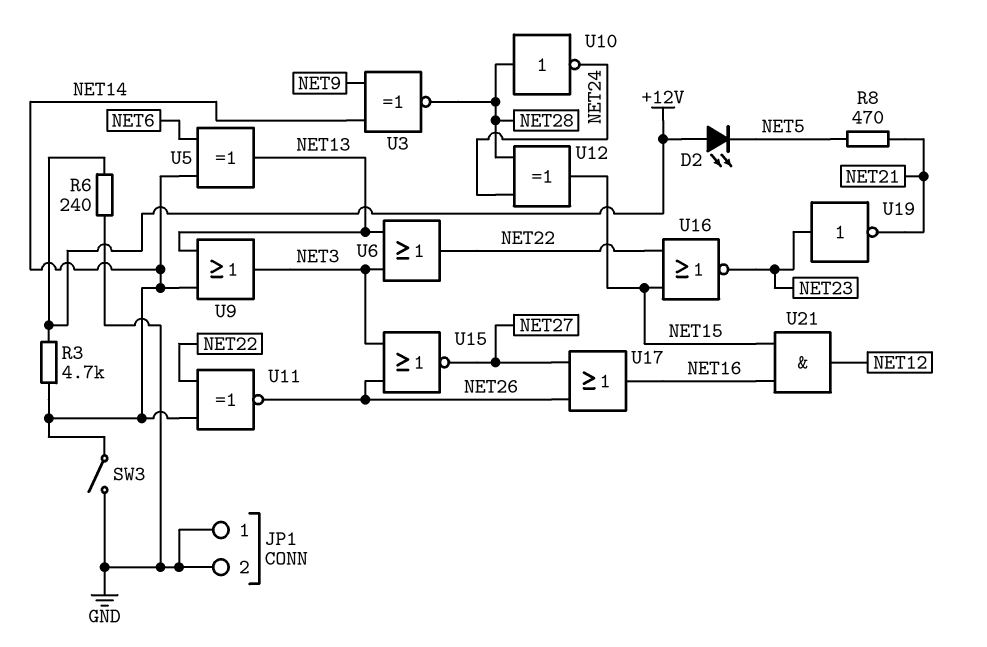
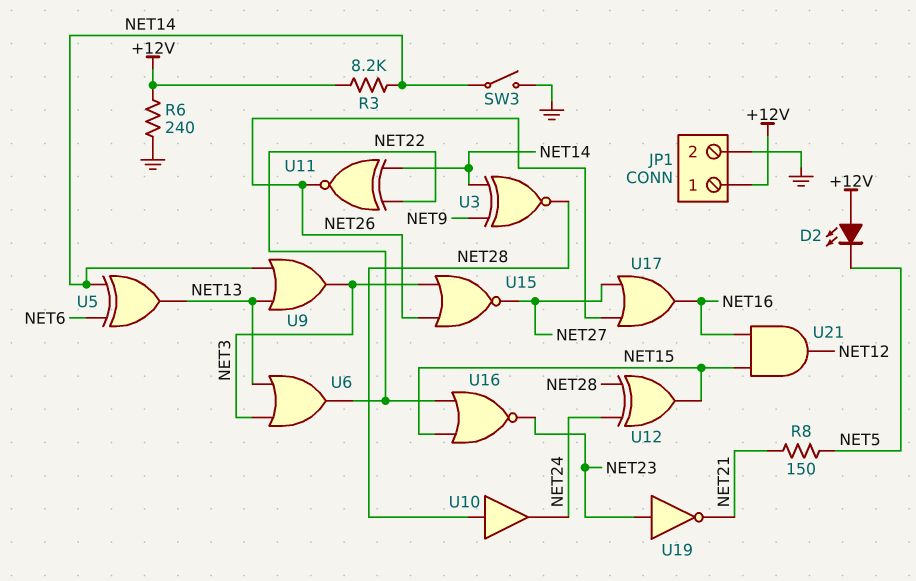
JP1 pin 1: GND -> +12V
R3: 4.7k (+12V, NET14) -> 8.2k (+12V, NET14)
R8: 470 (NET5, NET21) -> 150 (NET5, NET21)
U10: NOT (in NET28, out NET24) -> buffer (in NET28, out NET24)

